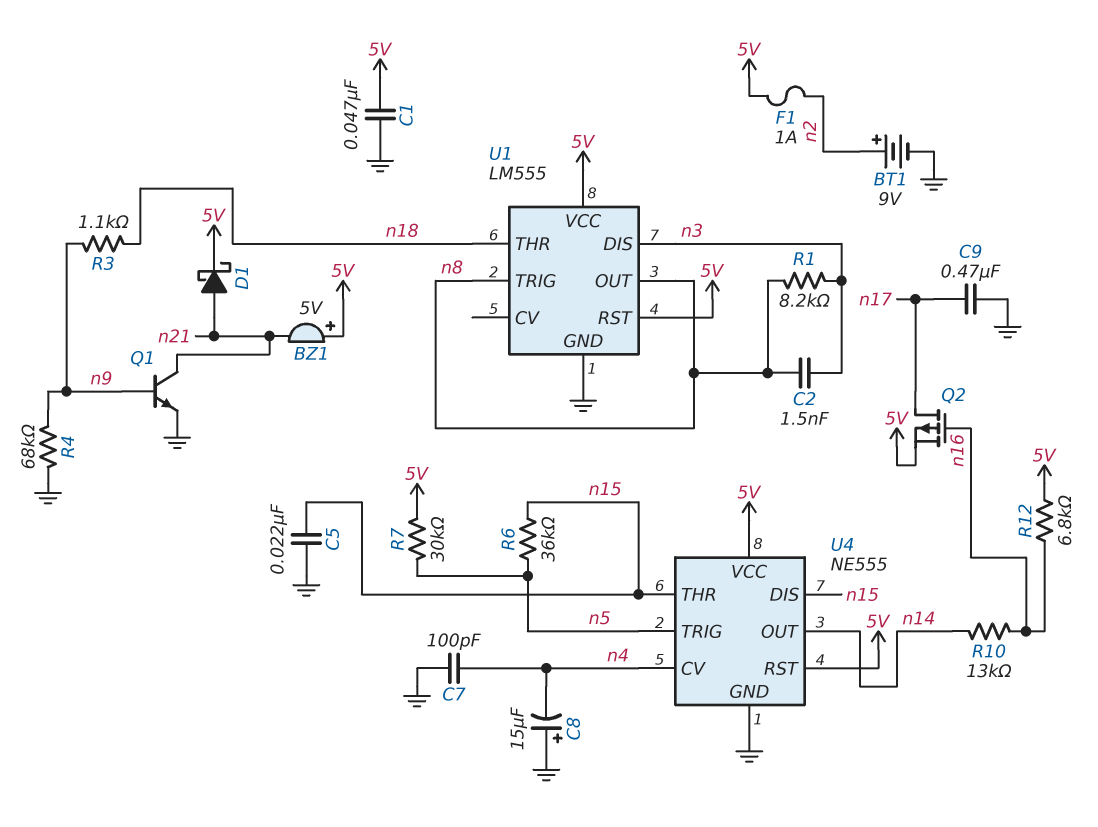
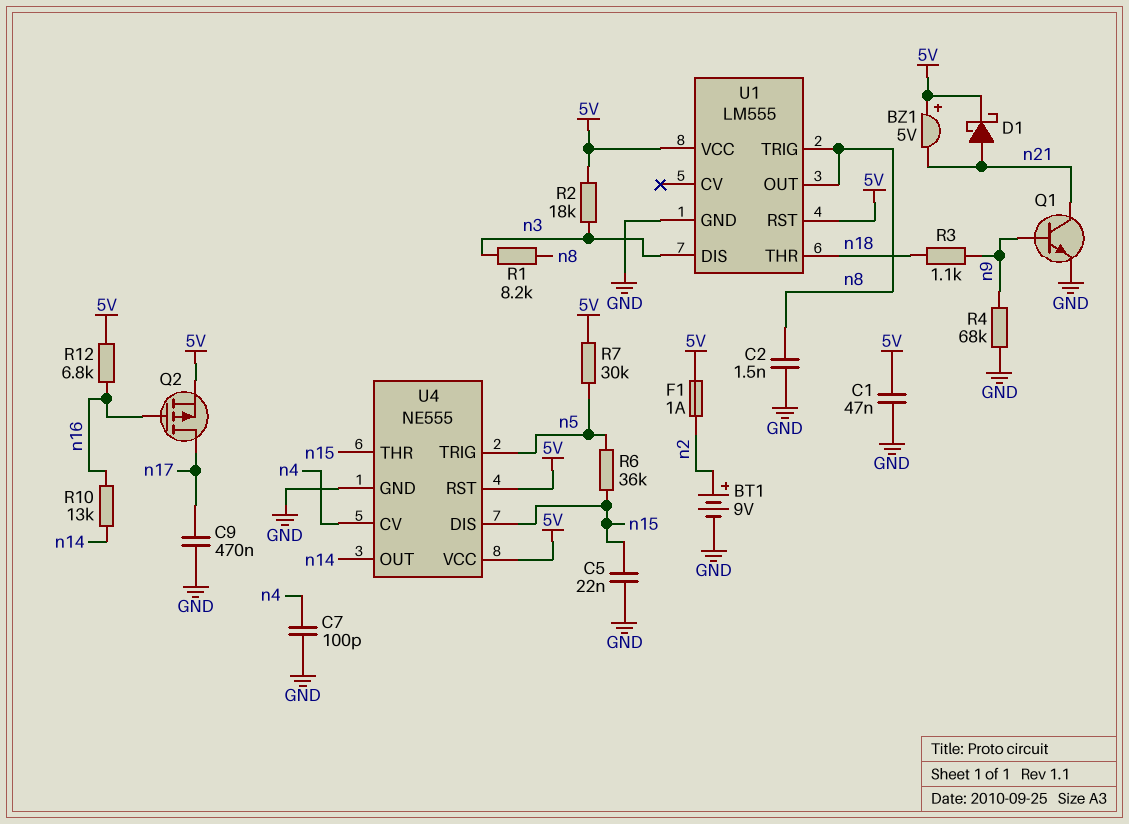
C2: 1.5nF (n3, n8) -> 1.5nF (GND, n8)
C8: 15uF (plus GND, minus n4) -> none
R2: none -> 18k (5V, n3)

